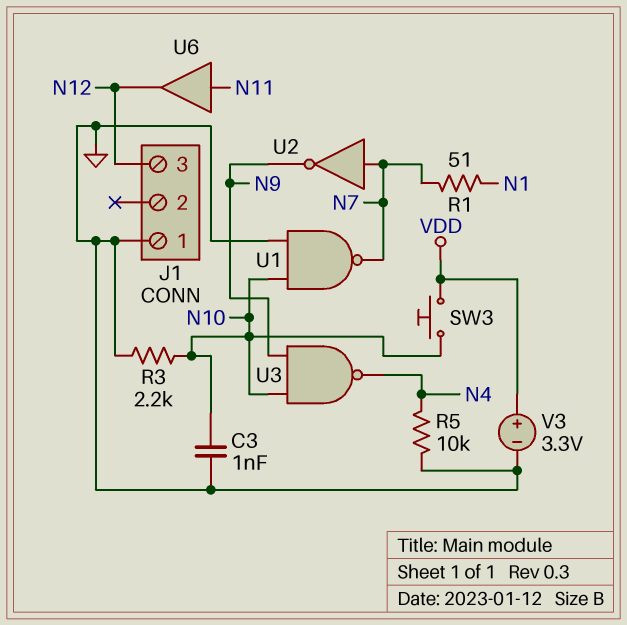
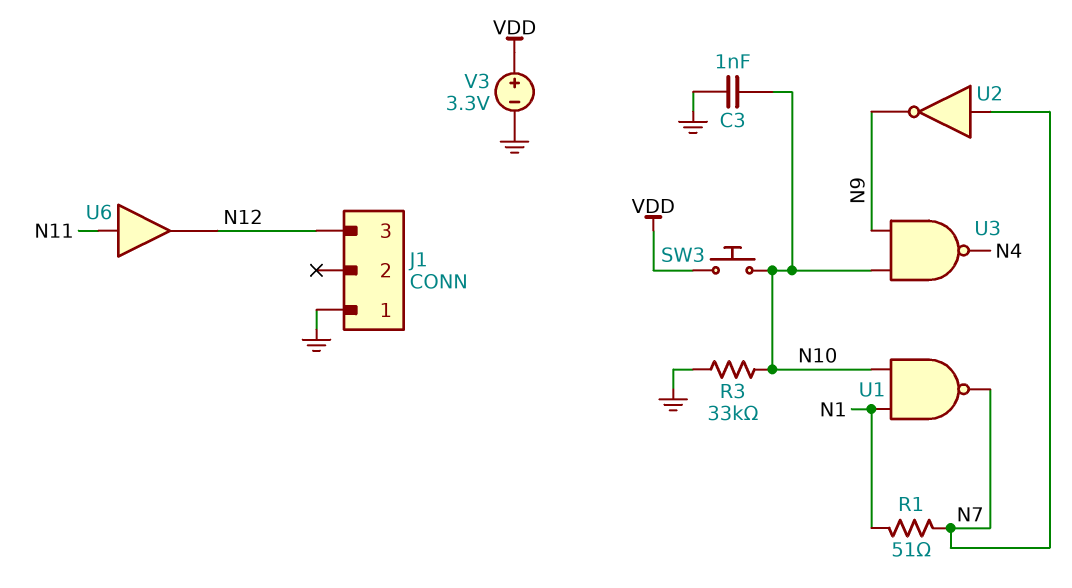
R3: 2.2k (GND, N10) -> 33k (GND, N10)
R5: 10k (GND, N4) -> none
U1: NAND (in GND, in N10, out N7) -> NAND (in N1, in N10, out N7)

